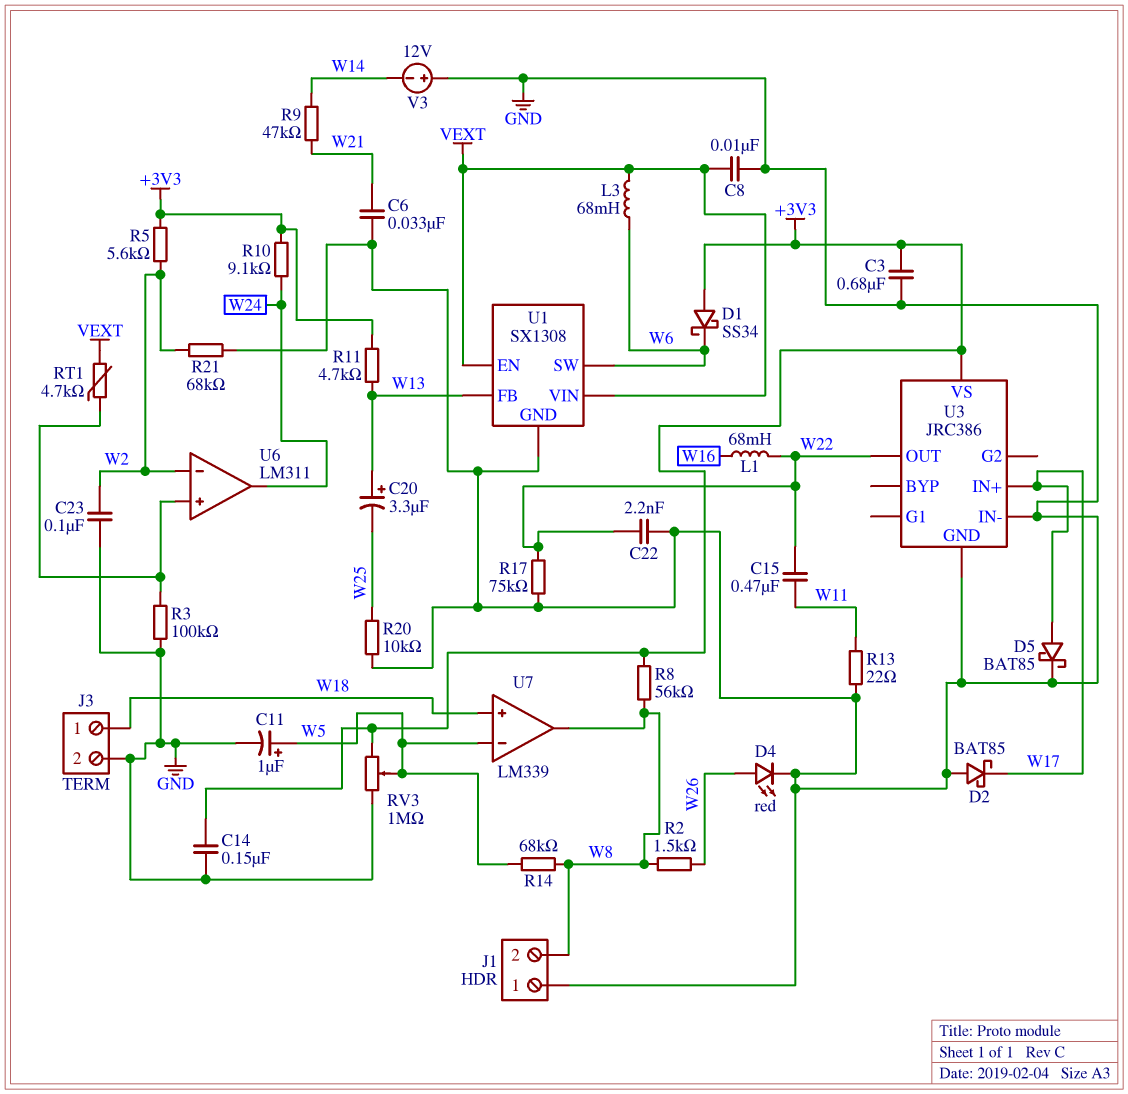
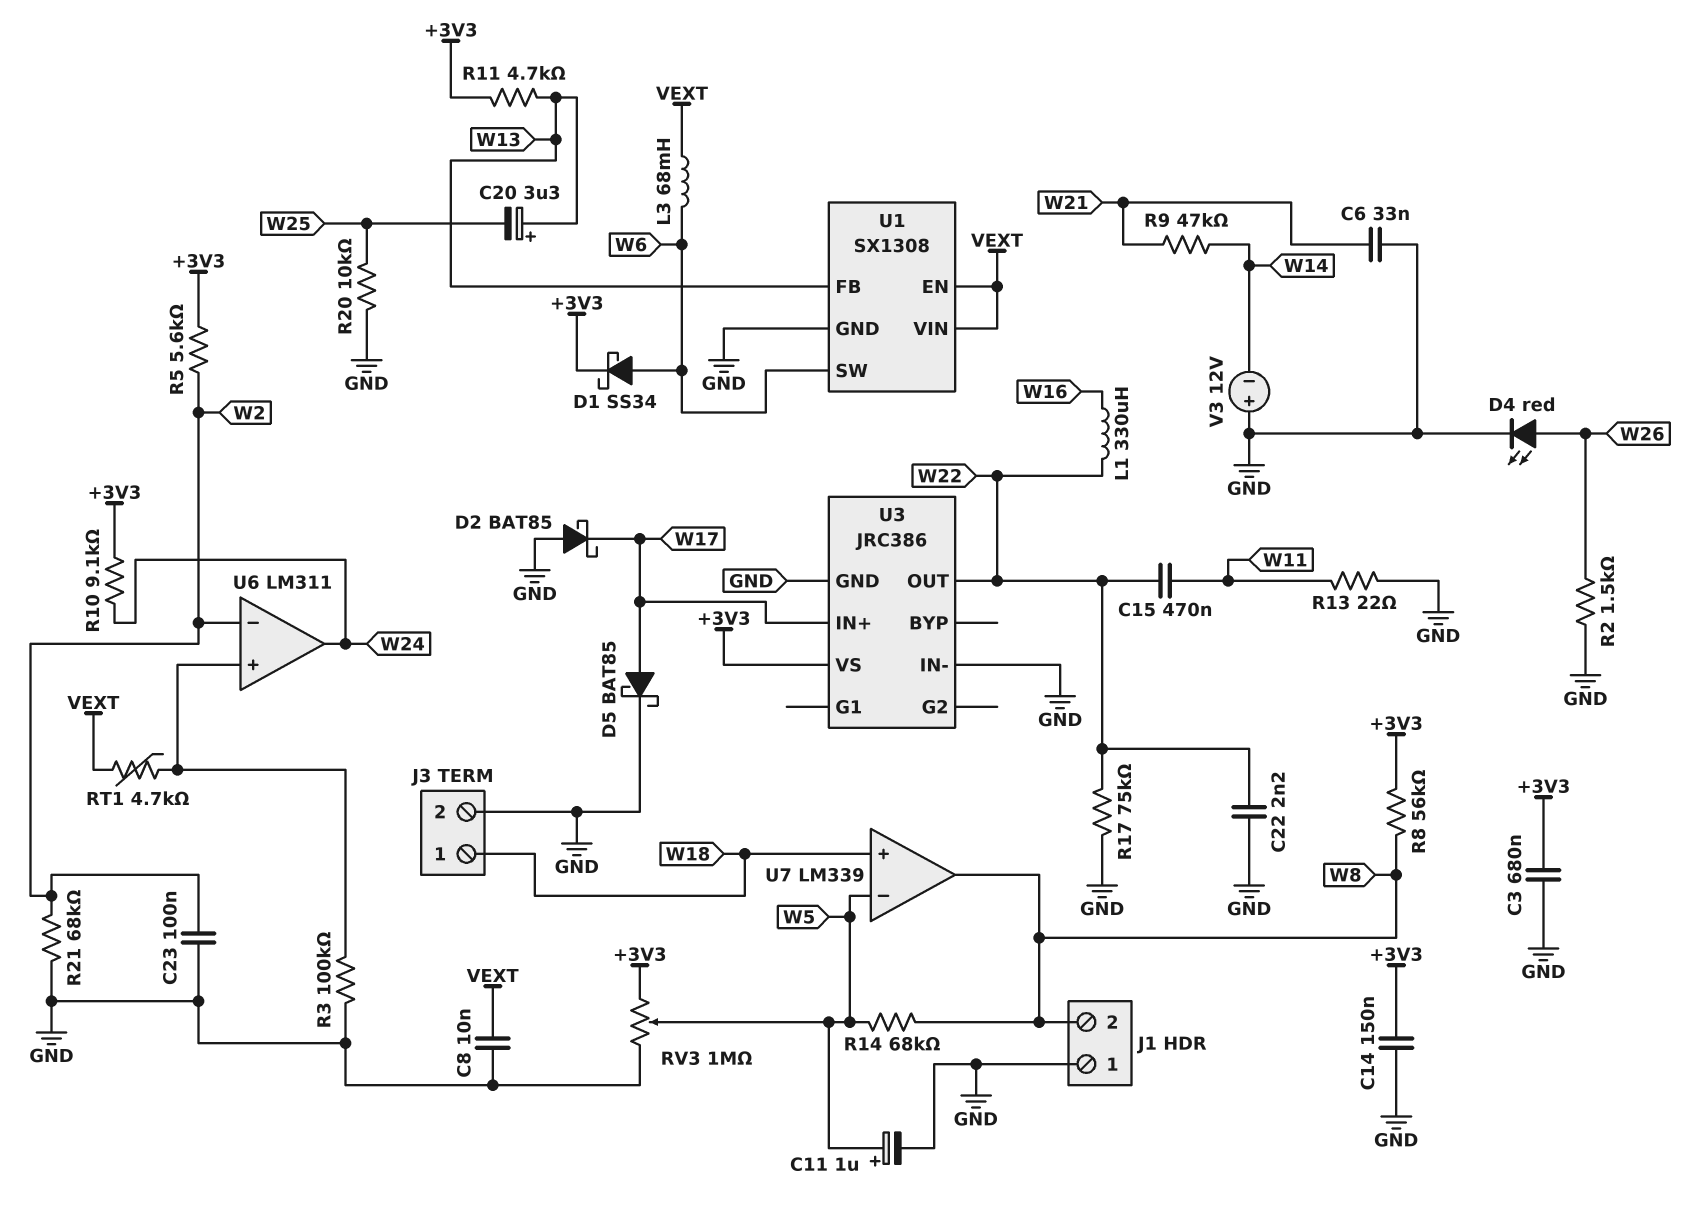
D1: schottky SS34 (A +3V3, K W6) -> schottky SS34 (A W6, K +3V3)
L1: 68mH (W16, W22) -> 330uH (W16, W22)
R2: 1.5k (W8, W26) -> 1.5k (GND, W26)

